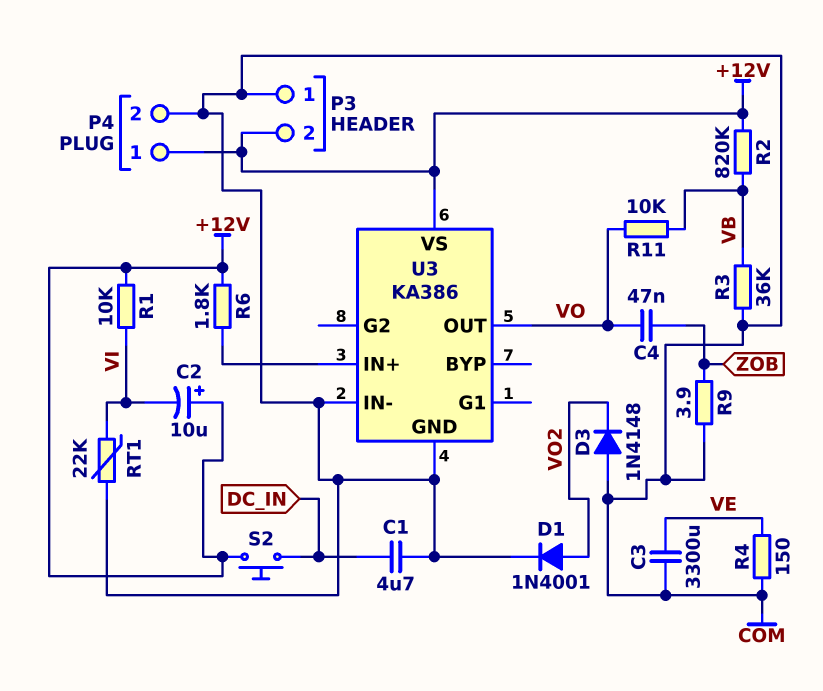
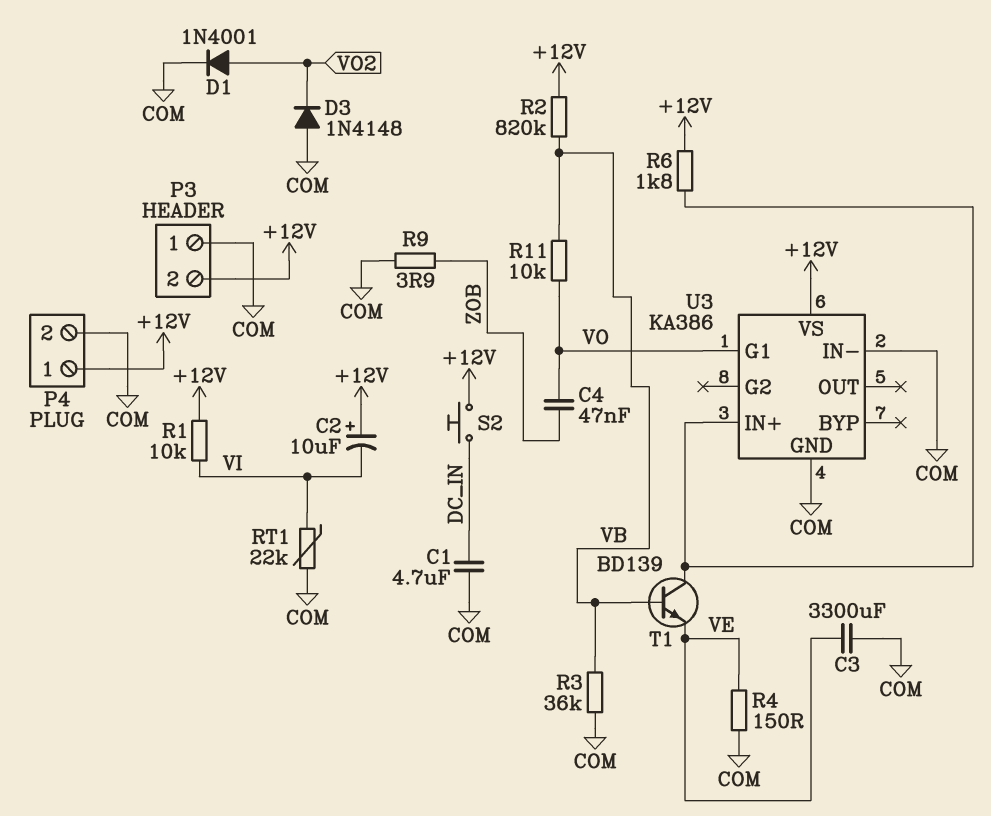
T1: none -> NPN BD139 (B VB, C U3/IN+, E VE)
U3 pin G1: none -> VO
U3 pin OUT: VO -> none

